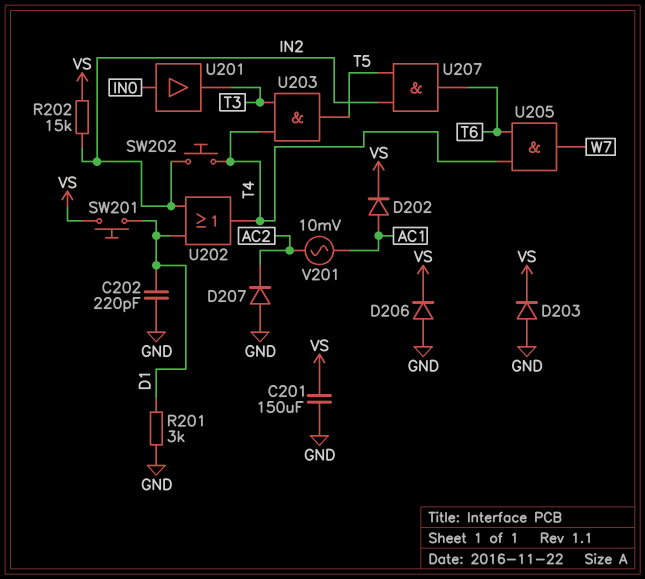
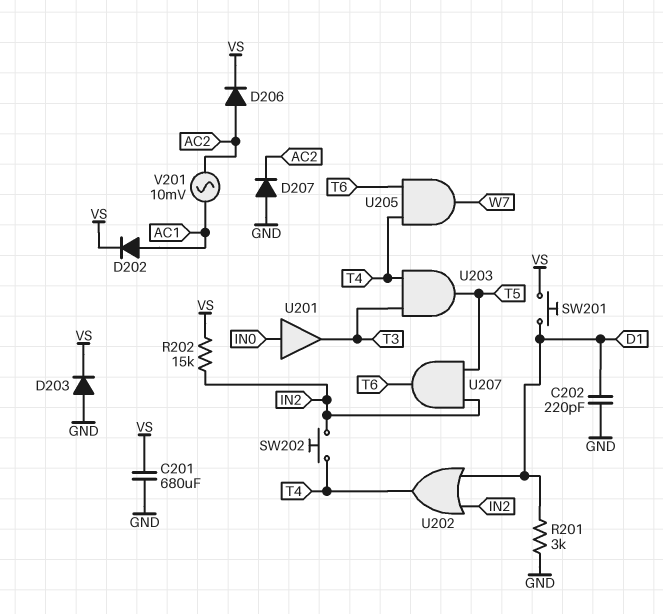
C201: 150uF (GND, VS) -> 680uF (GND, VS)
D206: diode (A GND, K VS) -> diode (A AC2, K VS)

